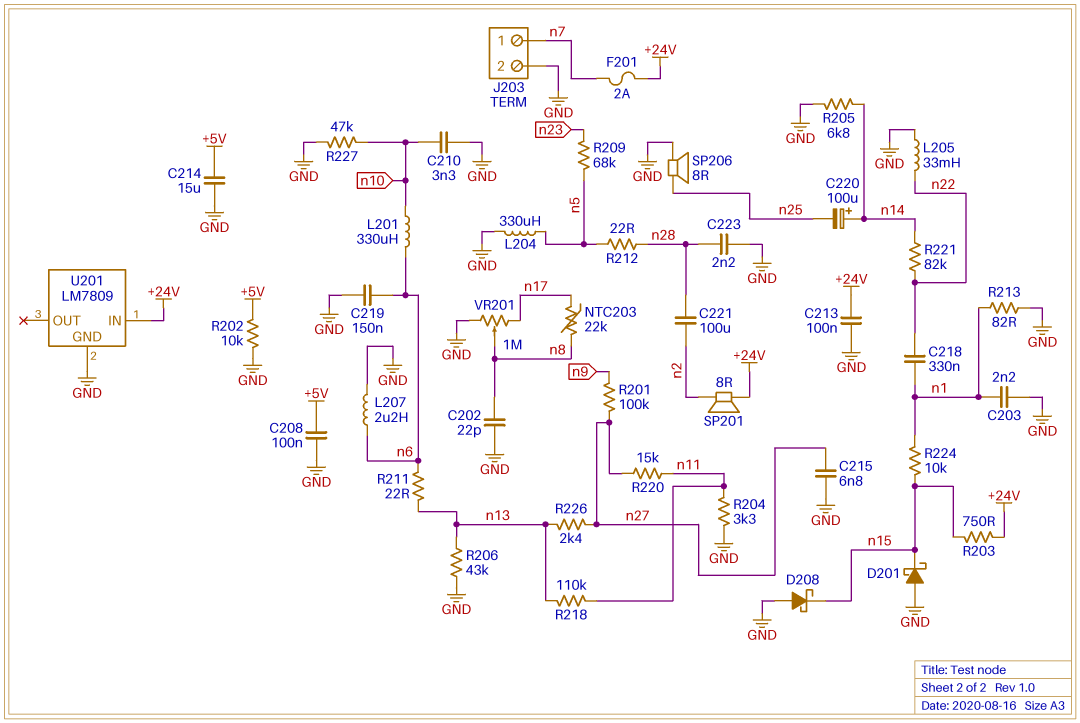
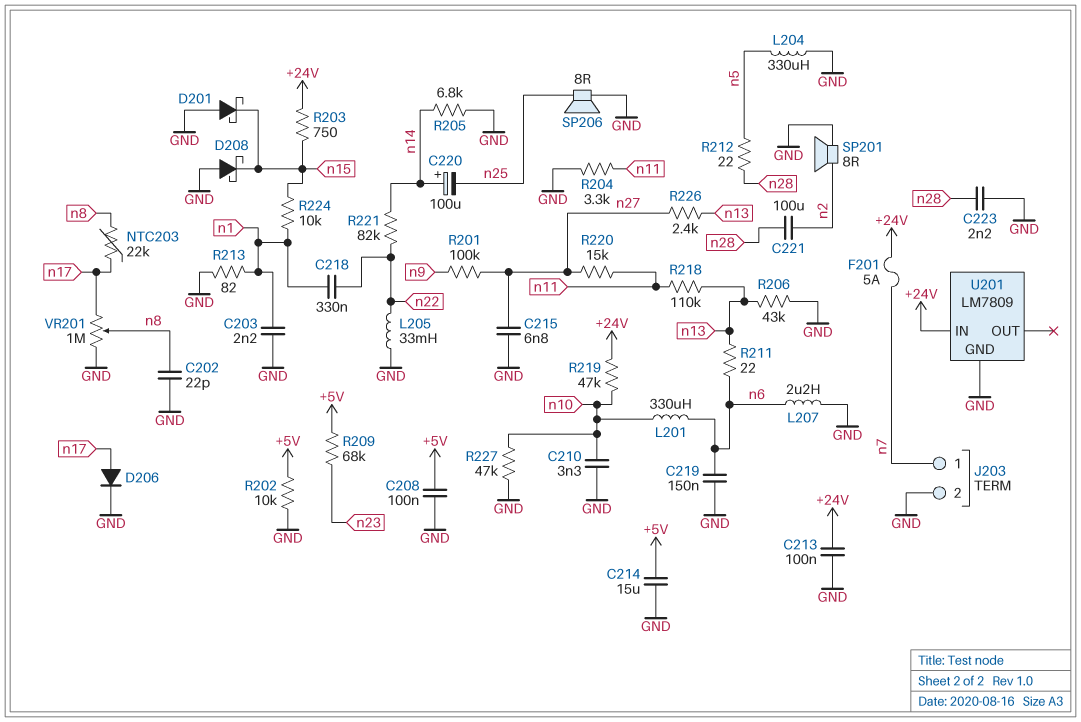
D206: none -> diode (A n17, K GND)
F201: 2A (+24V, n7) -> 5A (+24V, n7)
R209: 68k (n5, n23) -> 68k (+5V, n23)
R219: none -> 47k (+24V, n10)
SP201: speaker 8R (+24V, n2) -> speaker 8R (GND, n2)

